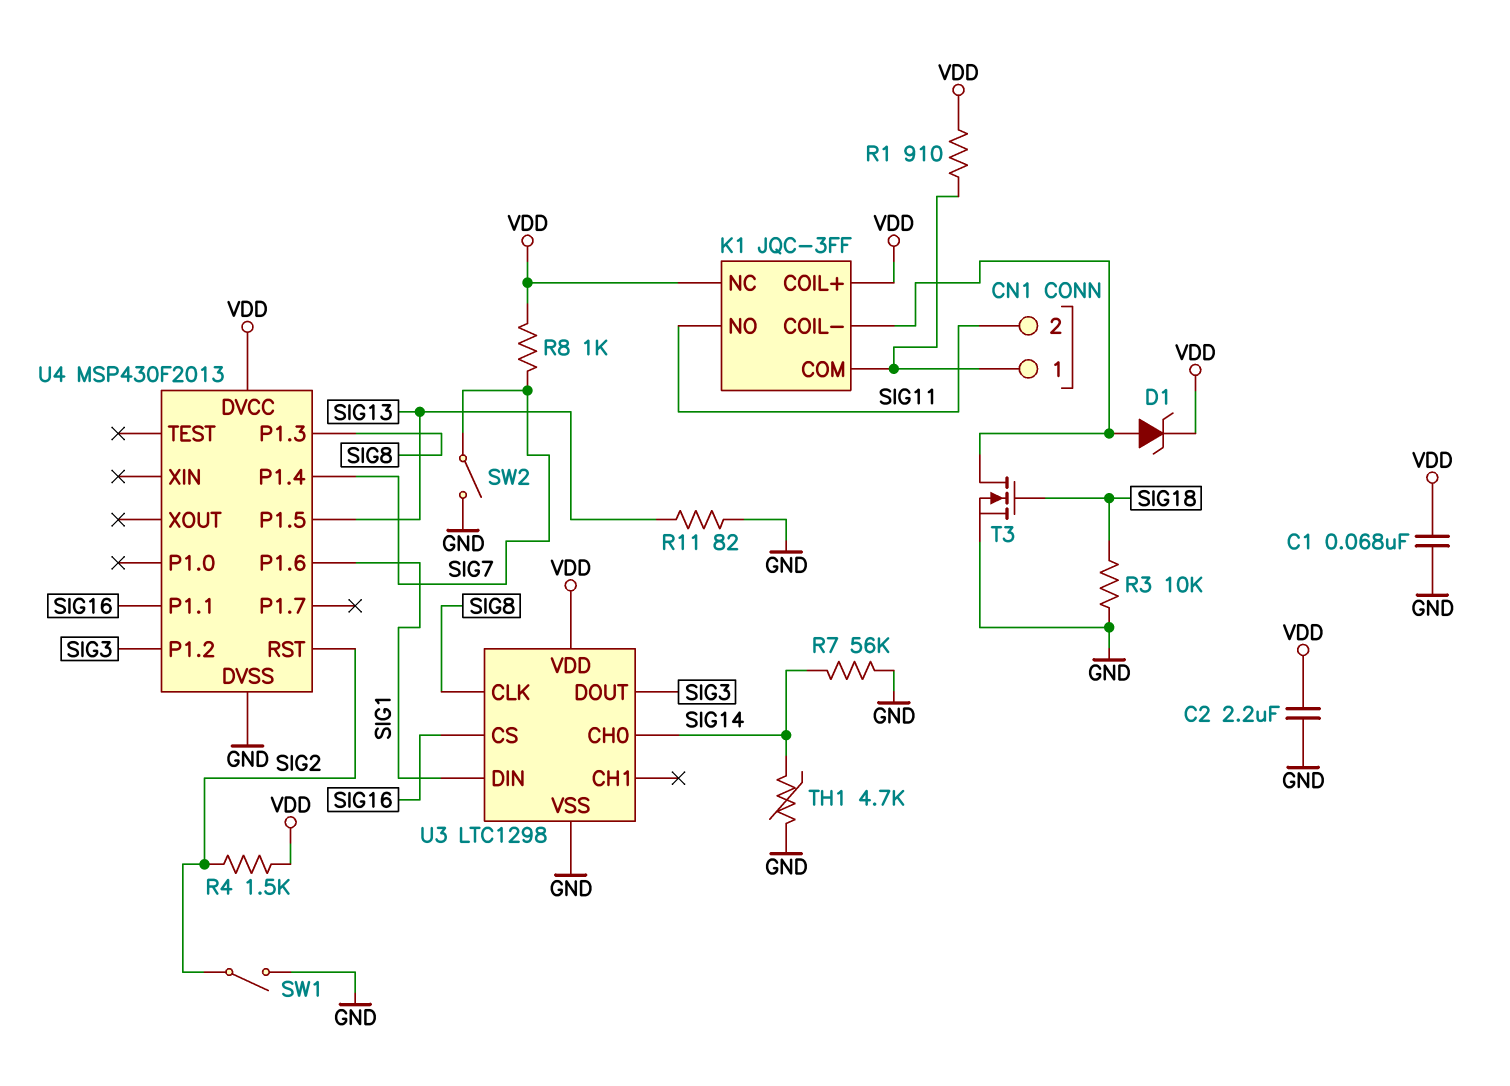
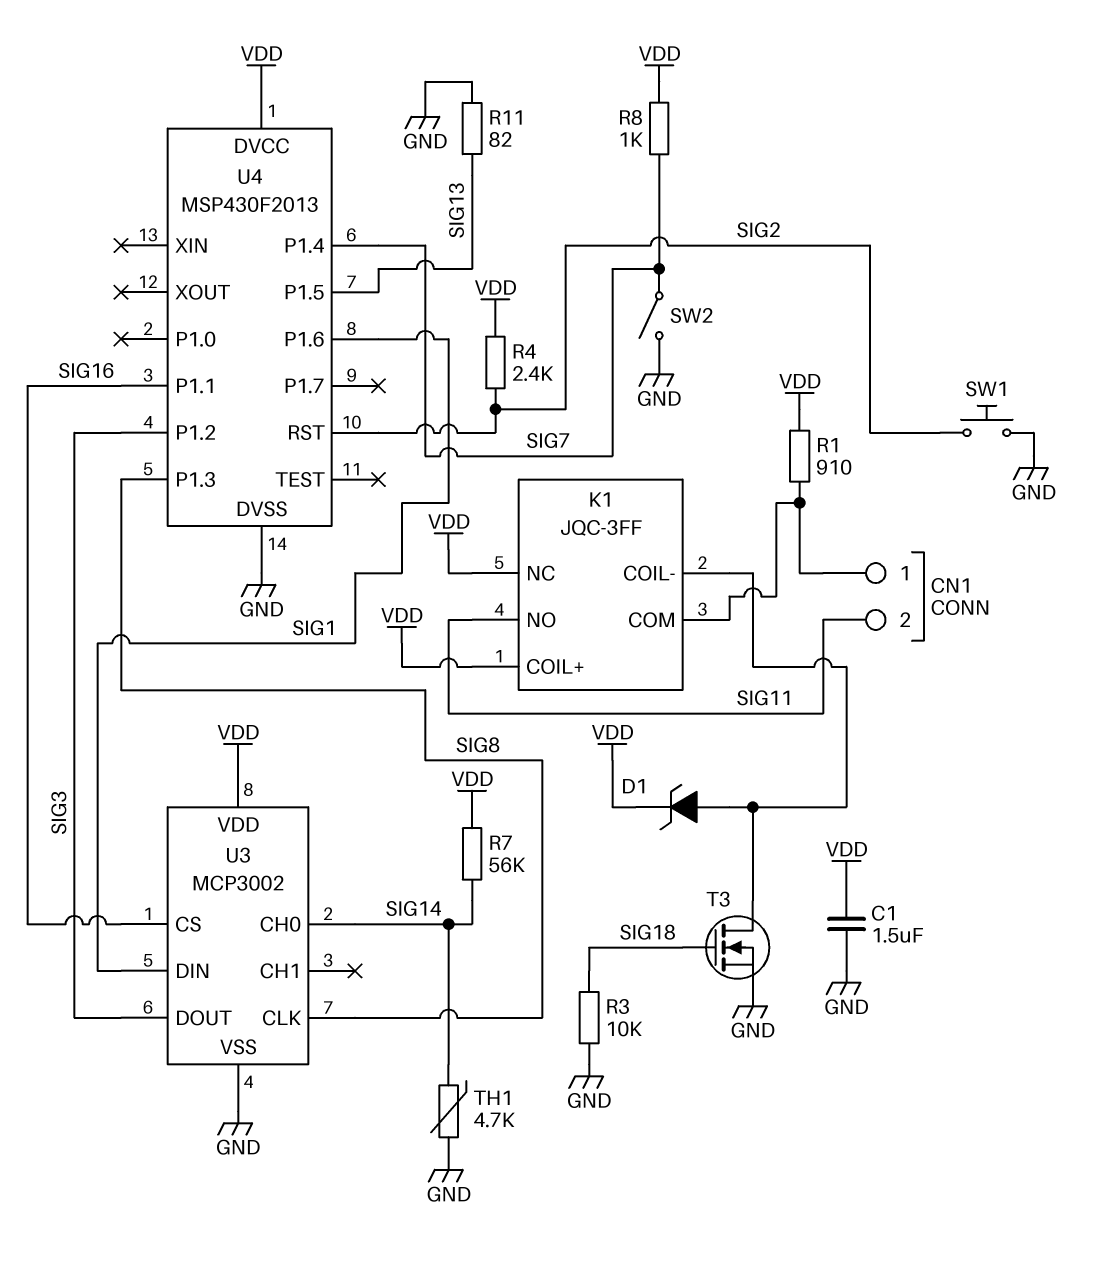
C1: 68nF (GND, VDD) -> 1.5uF (GND, VDD)
C2: 2.2uF (GND, VDD) -> none
R4: 1.5k (SIG2, VDD) -> 2.4k (SIG2, VDD)
R7: 56k (GND, SIG14) -> 56k (SIG14, VDD)
SW1: switch (GND, SIG2) -> button (GND, SIG2)
U3: LTC1298 -> MCP3002

